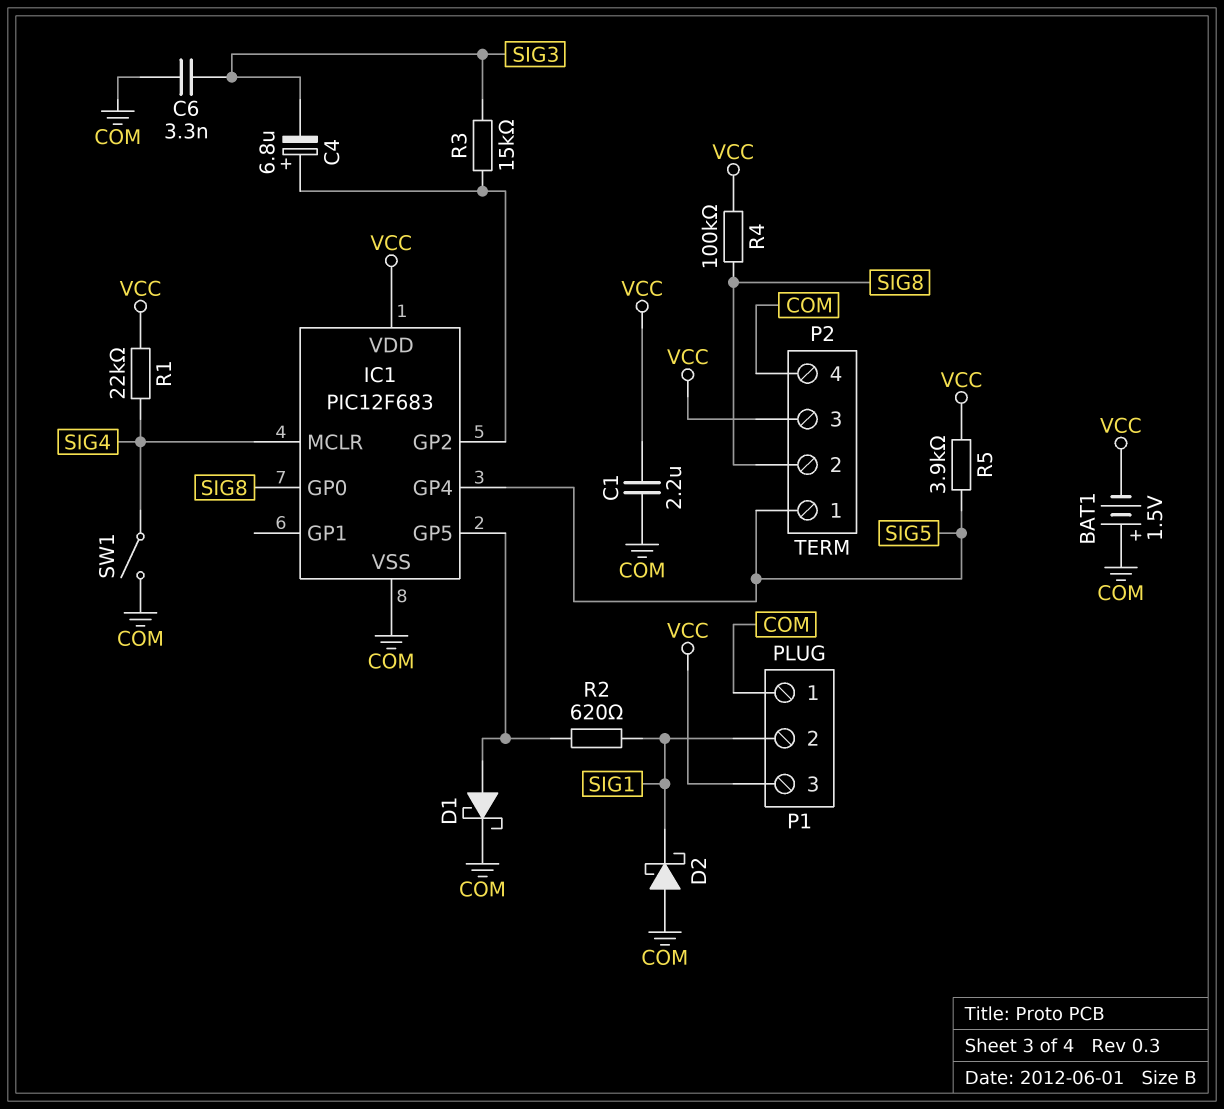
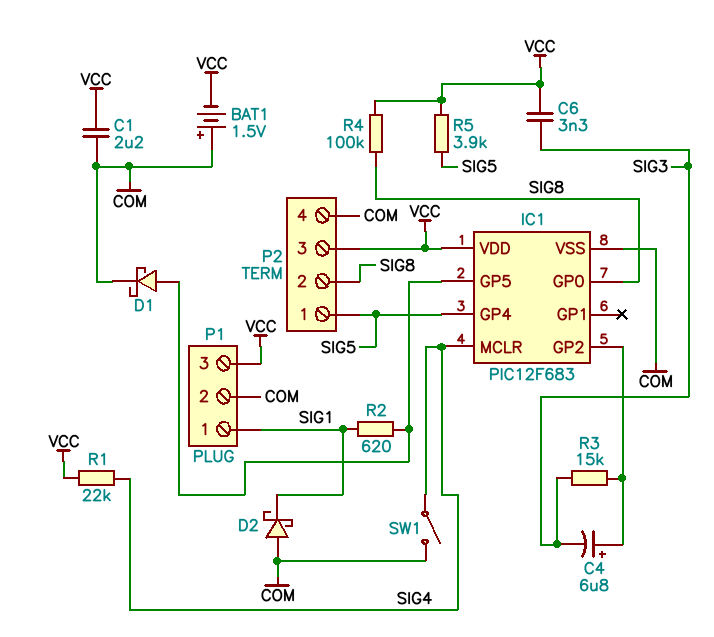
C6: 3.3nF (COM, SIG3) -> 3.3nF (SIG3, VCC)
P1 pin 1: COM -> SIG1
P1 pin 2: SIG1 -> COM

